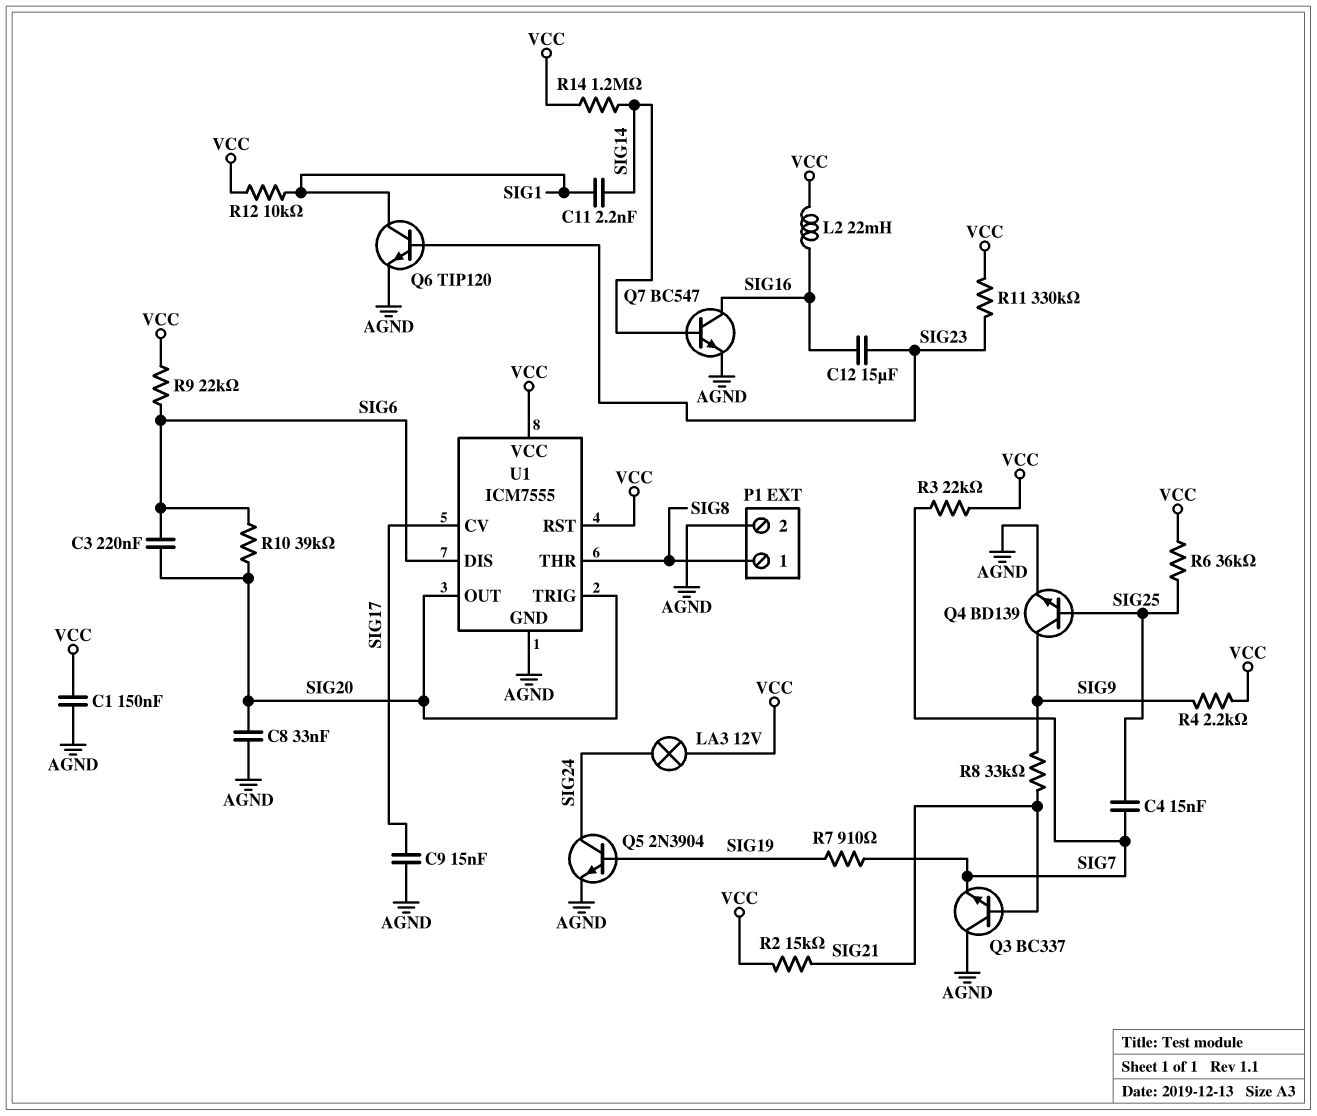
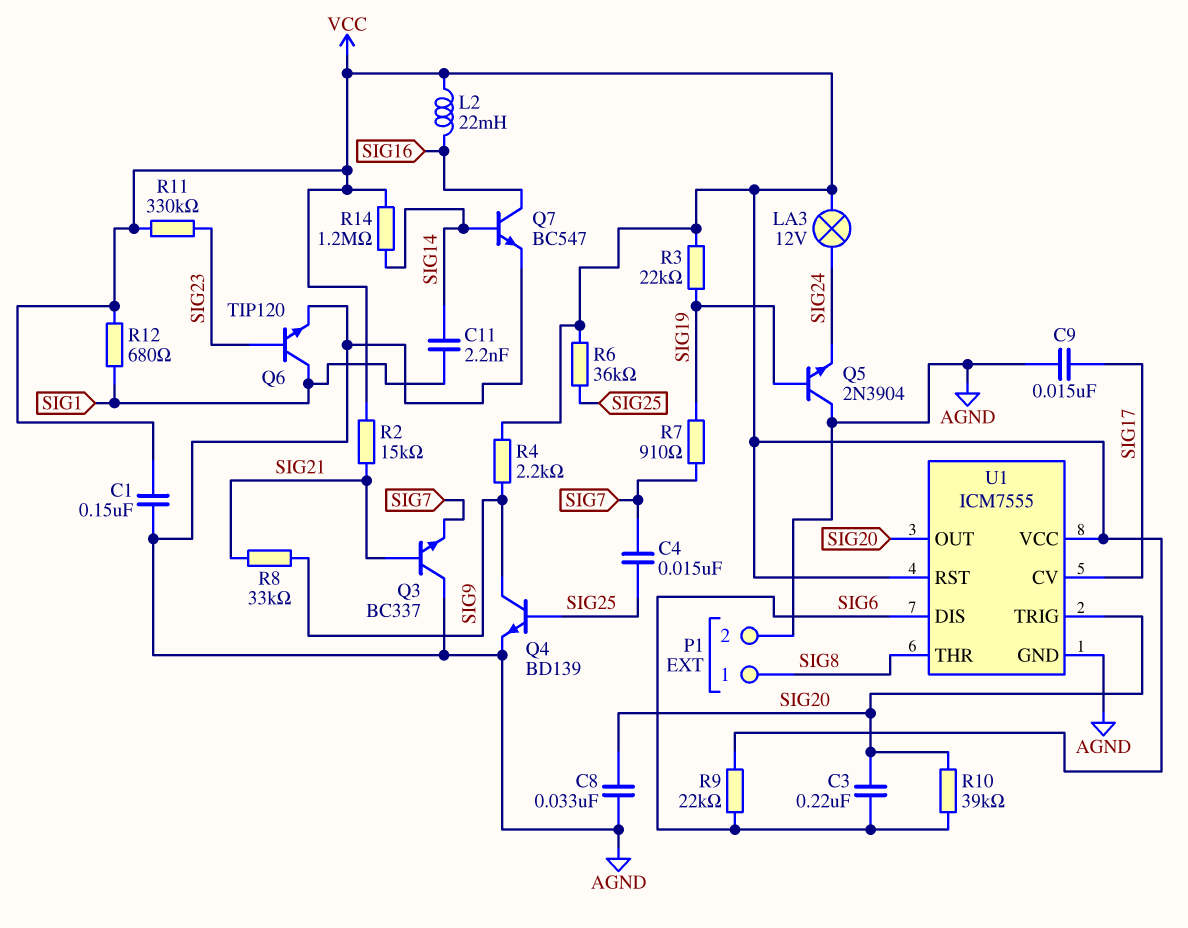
C12: 15uF (SIG16, SIG23) -> none
Q5: NPN 2N3904 (B SIG19, C SIG24, E AGND) -> NPN 2N3904 (B SIG19, C AGND, E SIG24)
R3: 22k (SIG7, VCC) -> 22k (SIG19, VCC)
R12: 10k (SIG1, VCC) -> 680 (SIG1, VCC)

